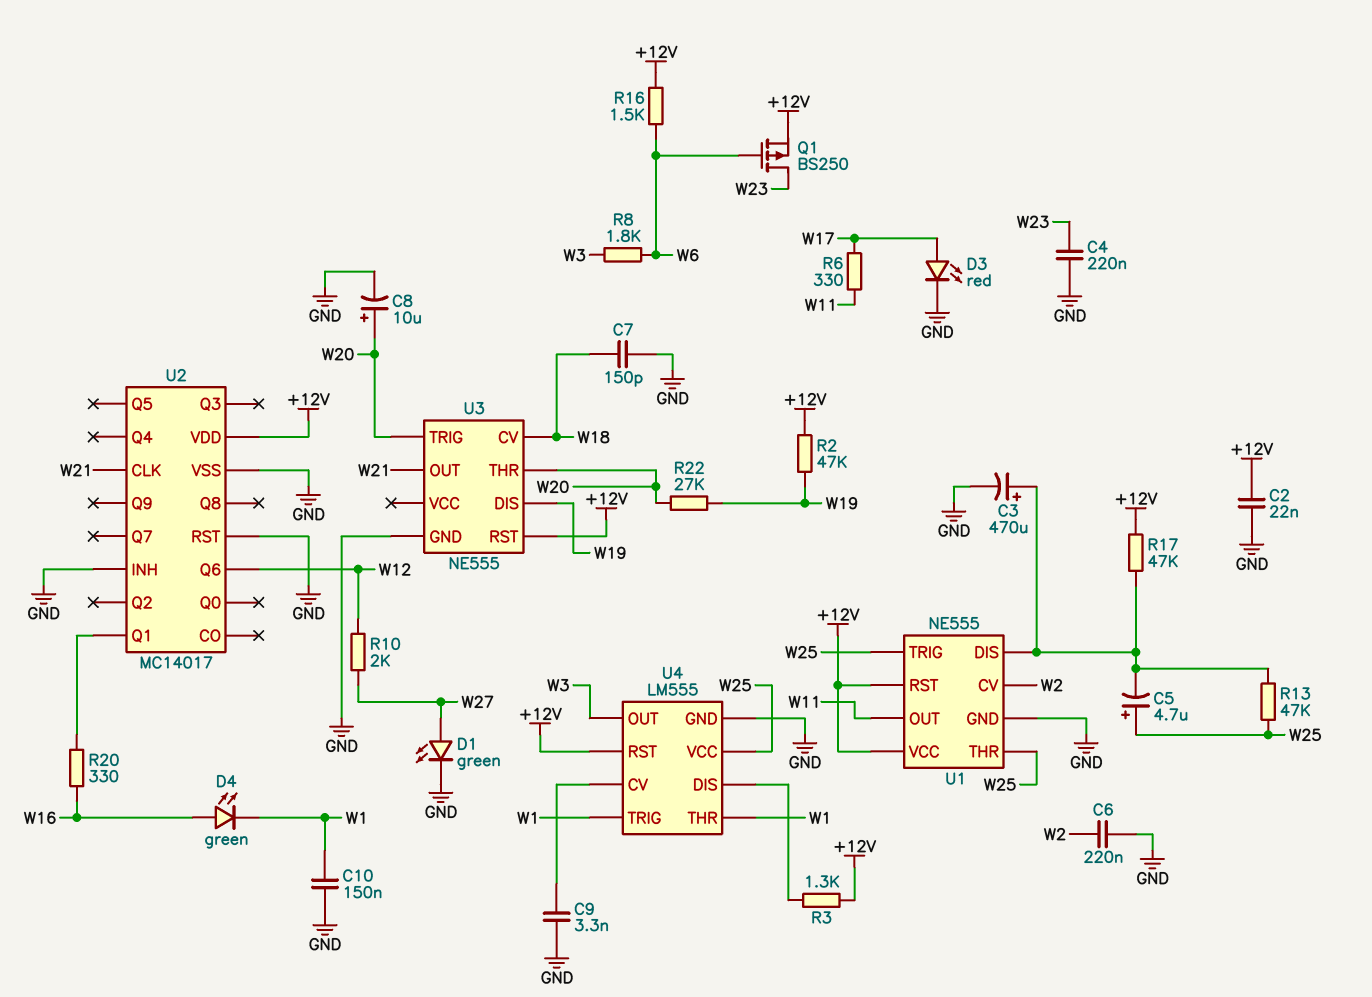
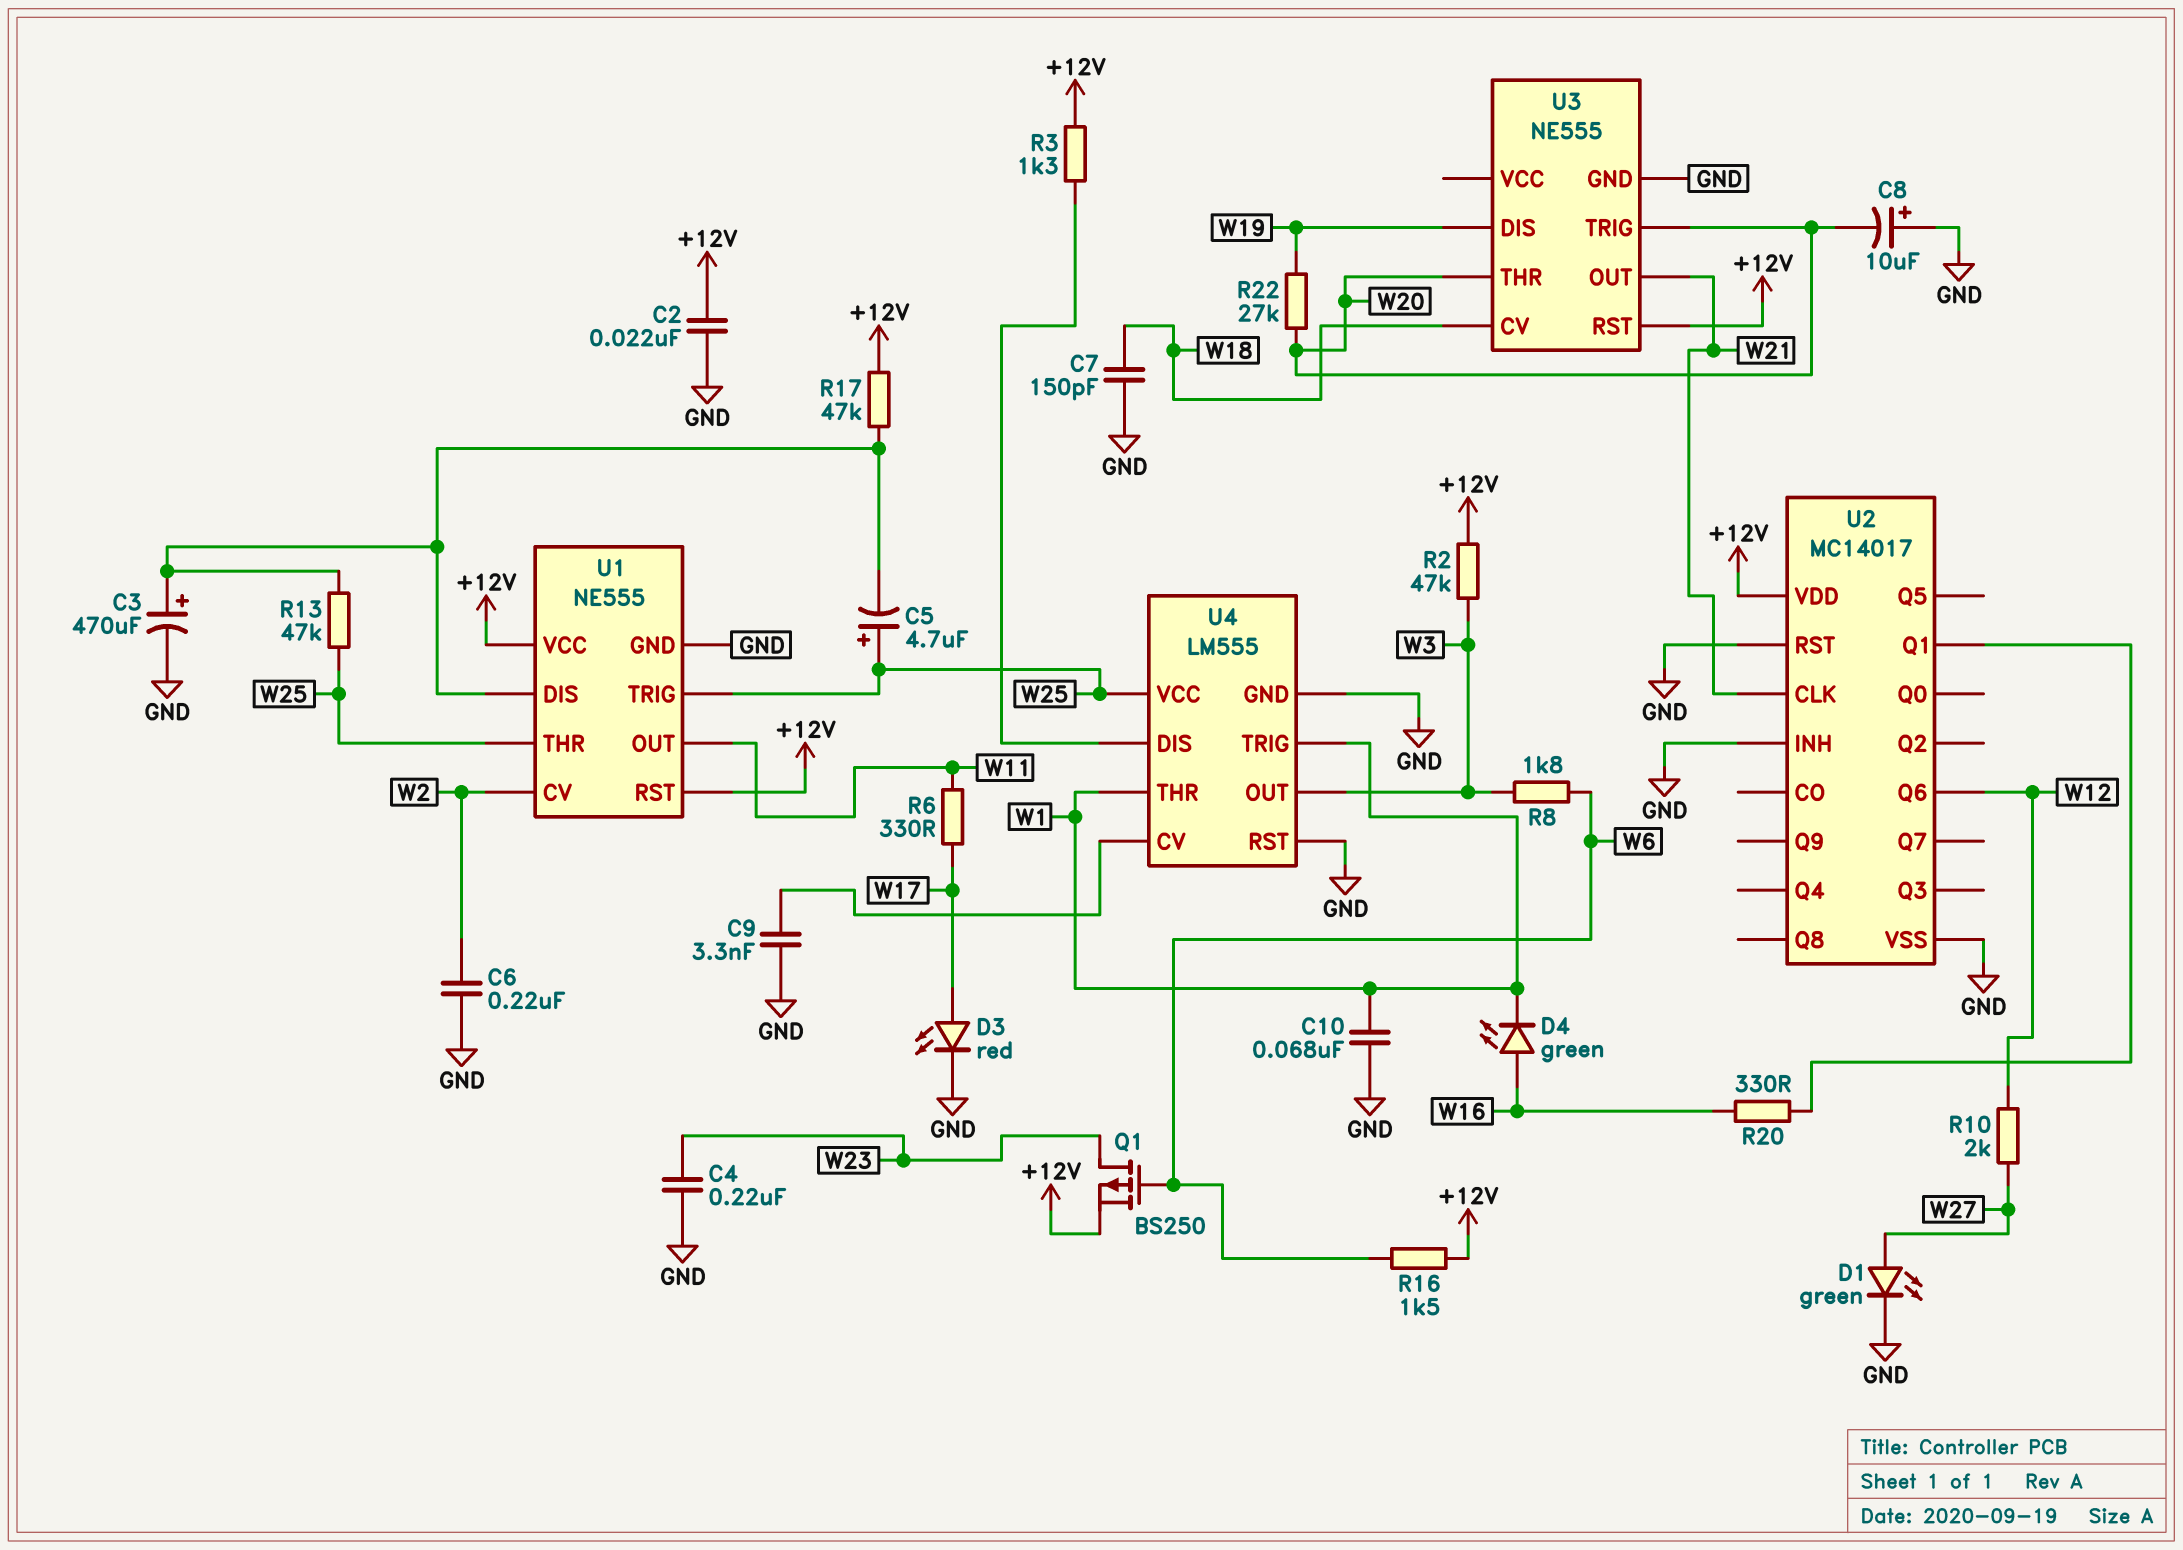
C8: 10uF (plus W20, minus GND) -> 10uF (plus GND, minus W20)
C10: 150nF (GND, W1) -> 68nF (GND, W1)
R2: 47k (+12V, W19) -> 47k (+12V, W3)
U4 pin RST: +12V -> GND

